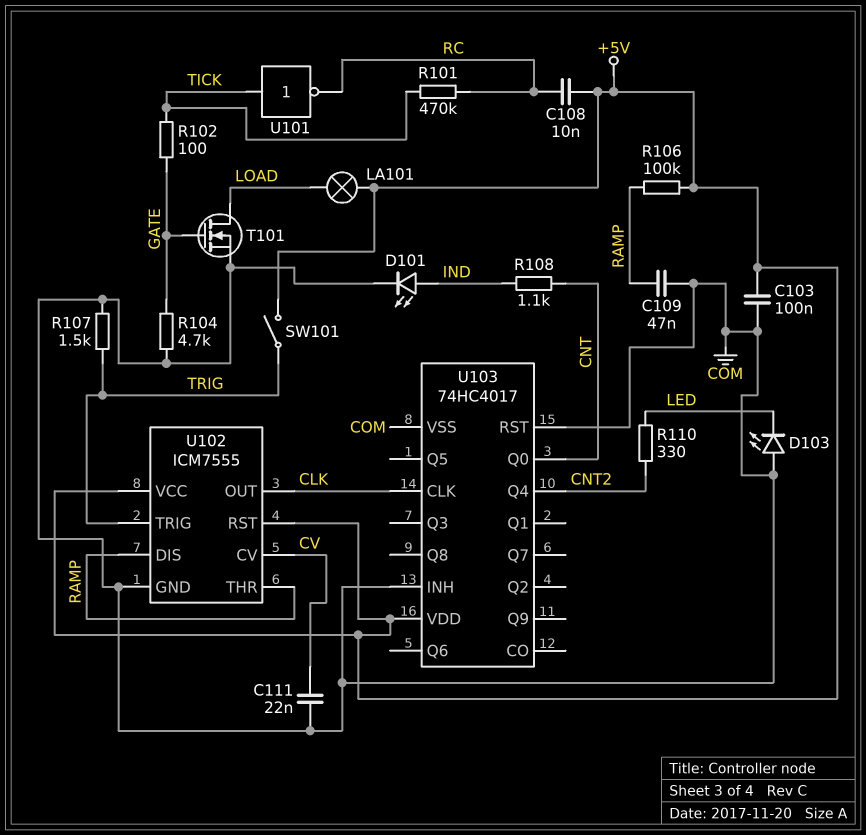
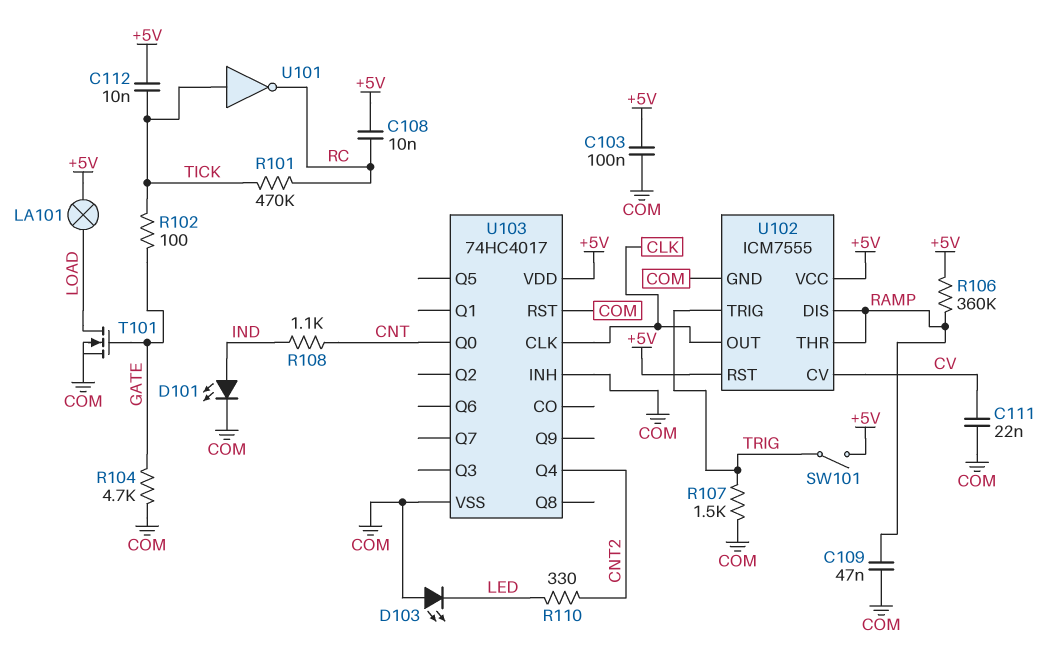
C112: none -> 10nF (+5V, TICK)
R106: 100k (+5V, RAMP) -> 360k (+5V, RAMP)

